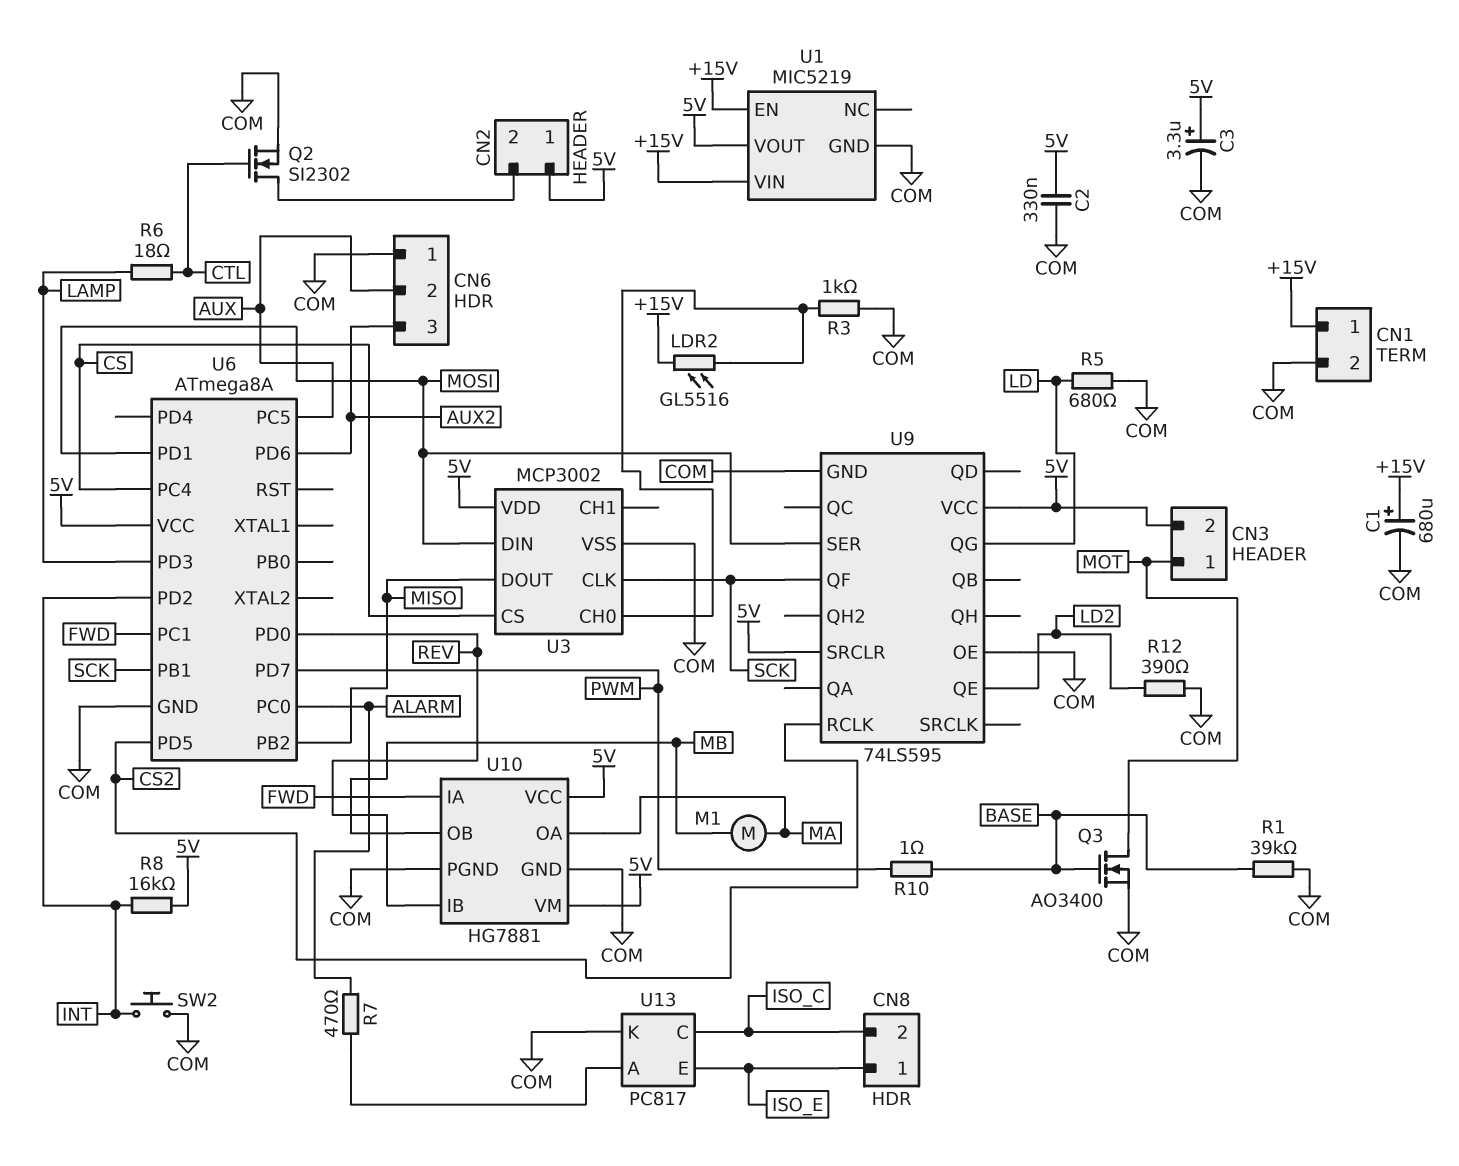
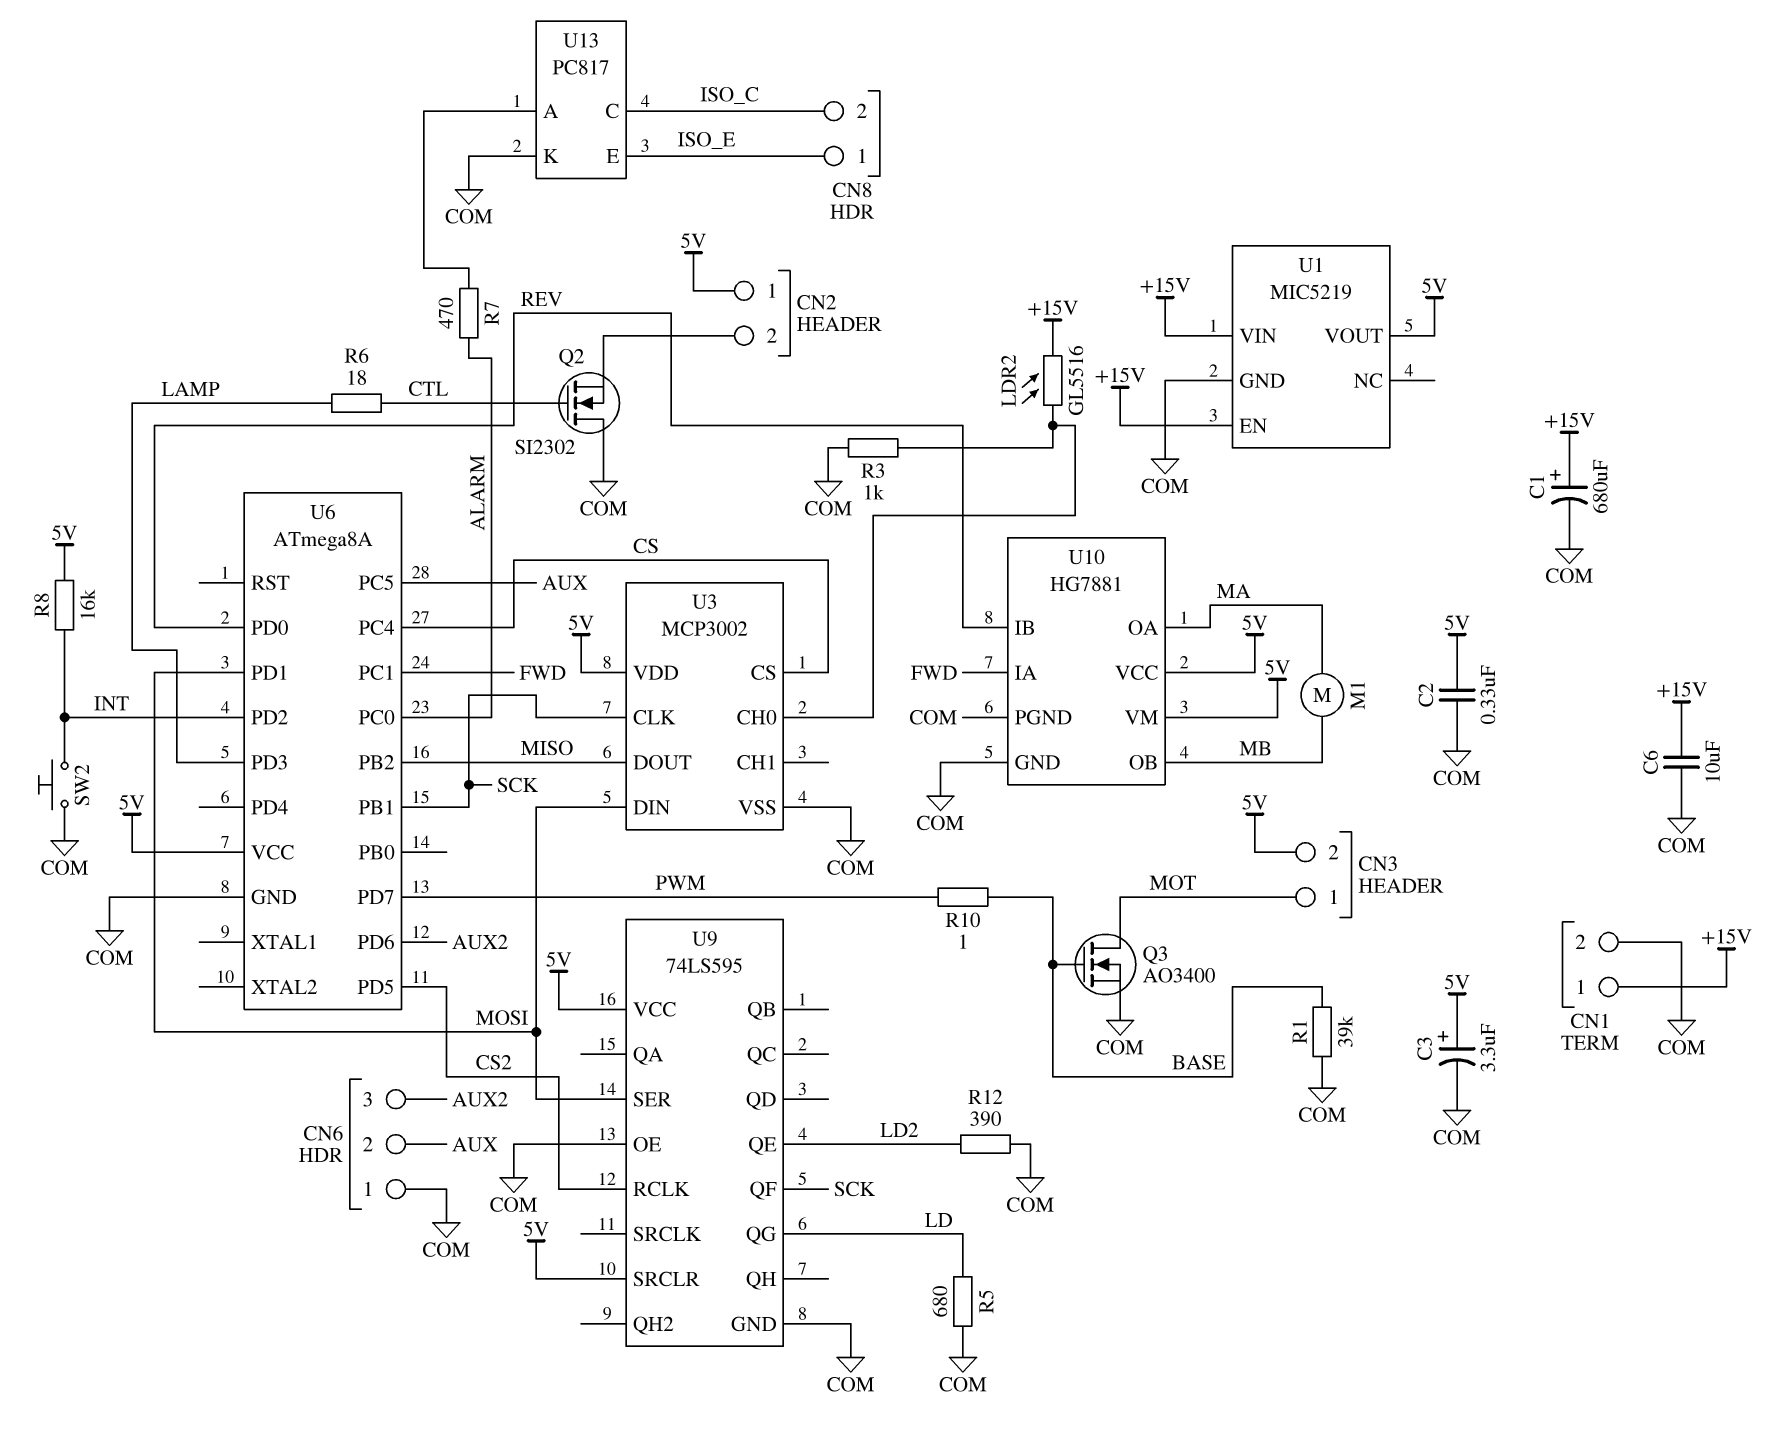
C6: none -> 10uF (+15V, COM)
Q2: NMOS SI2302 (G CTL, D CN2/2, S COM) -> NMOS SI2302 (G CTL, D COM, S CN2/2)

